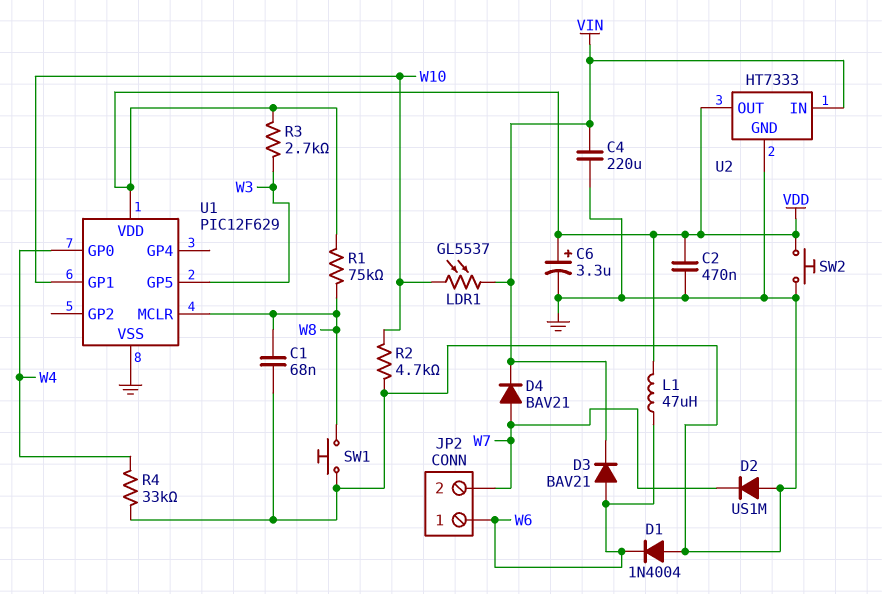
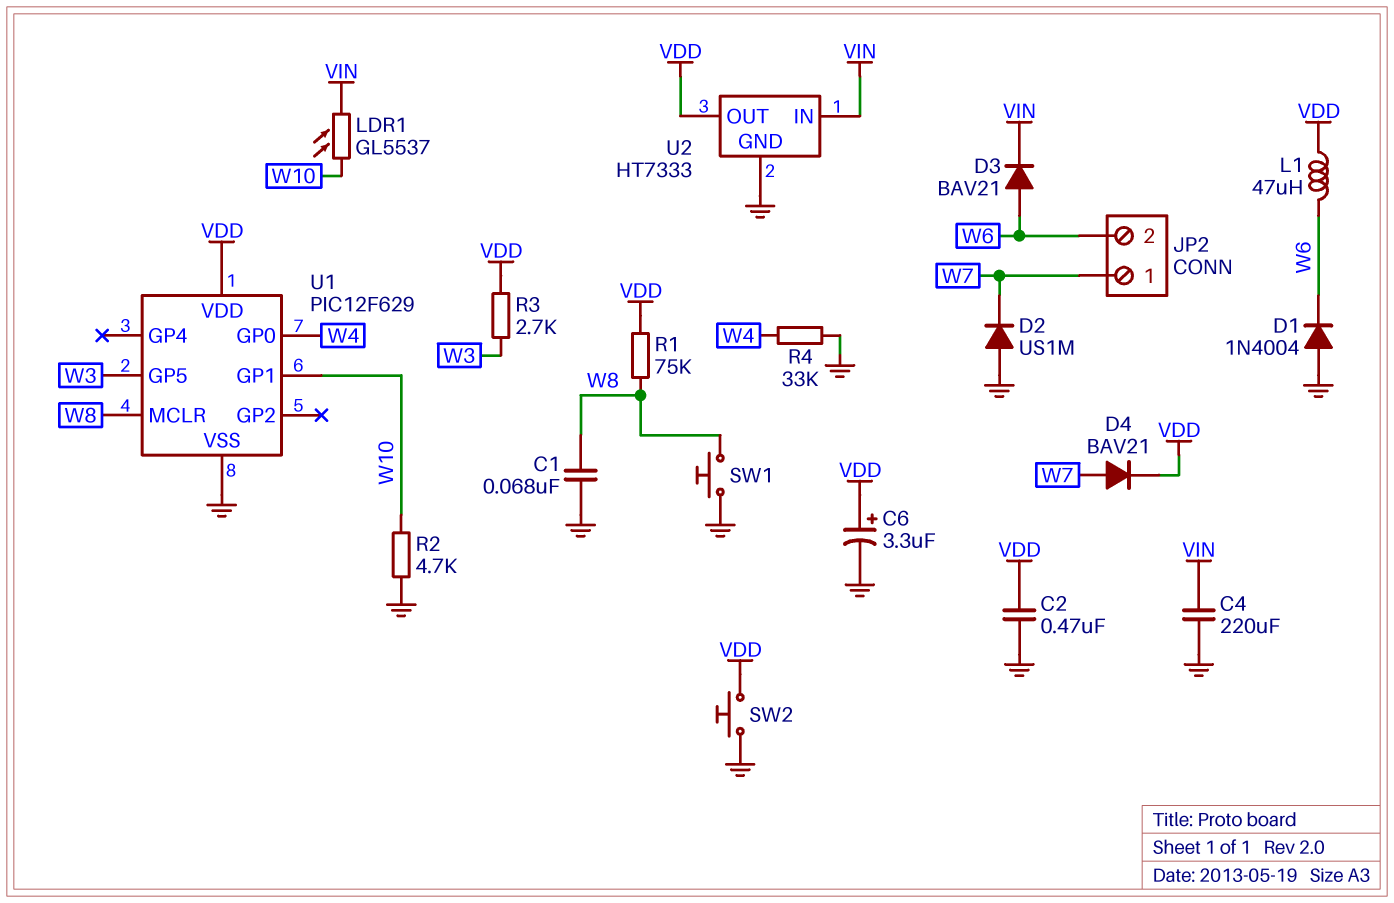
D4: diode BAV21 (A W7, K VIN) -> diode BAV21 (A W7, K VDD)
JP2 pin 1: W6 -> W7
JP2 pin 2: W7 -> W6

